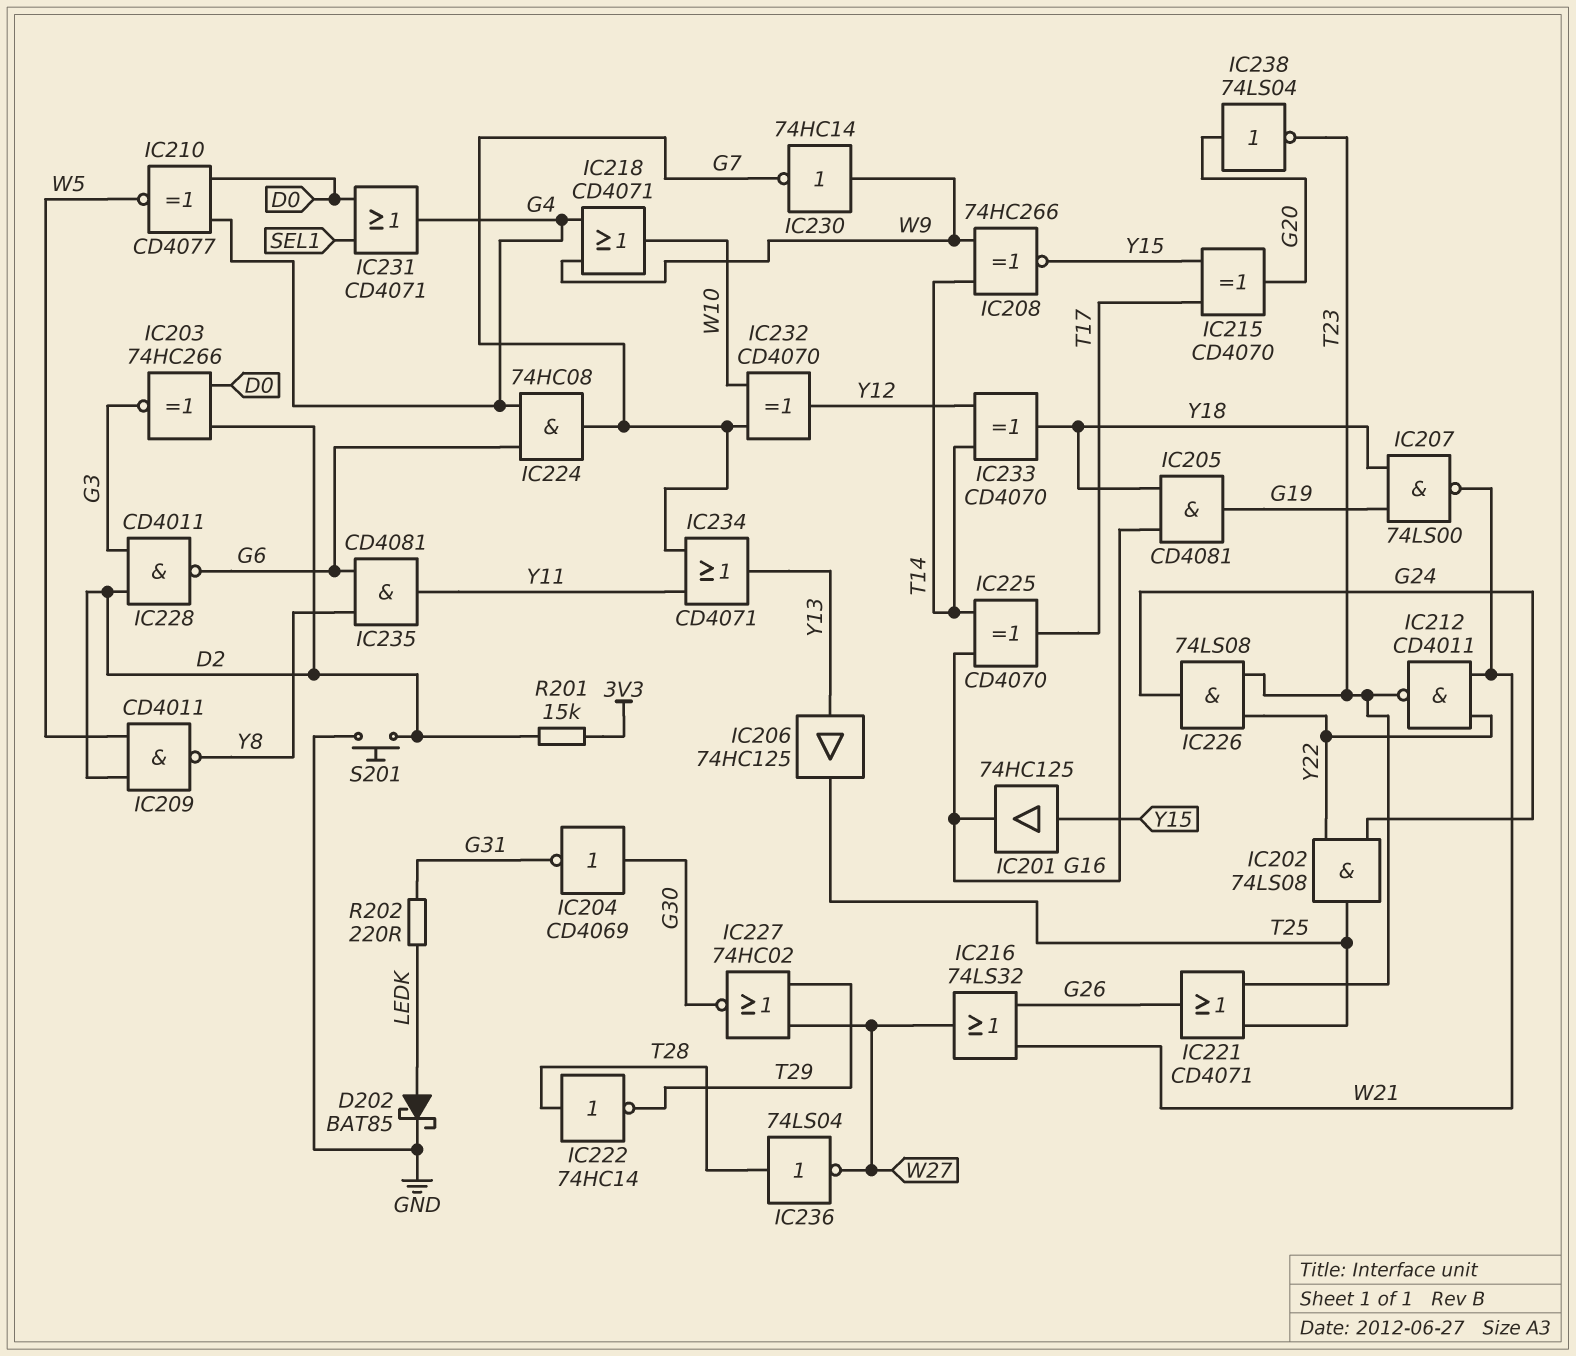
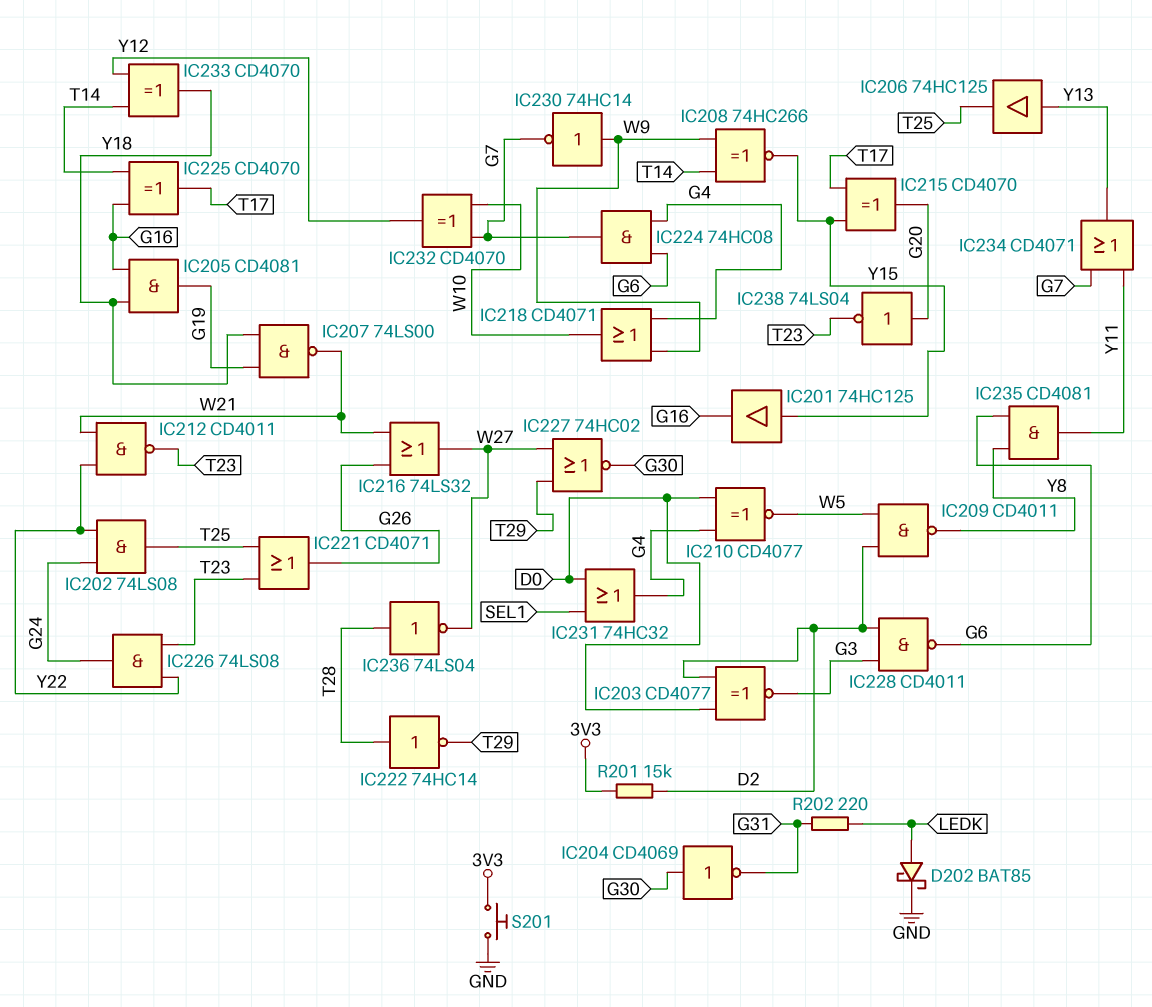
IC203: XNOR 74HC266 (in D0, in D2, out G3) -> XNOR CD4077 (in D0, in D2, out G3)
IC231: OR CD4071 (in D0, in SEL1, out G4) -> OR 74HC32 (in D0, in SEL1, out G4)
S201: button (D2, GND) -> button (3V3, GND)

